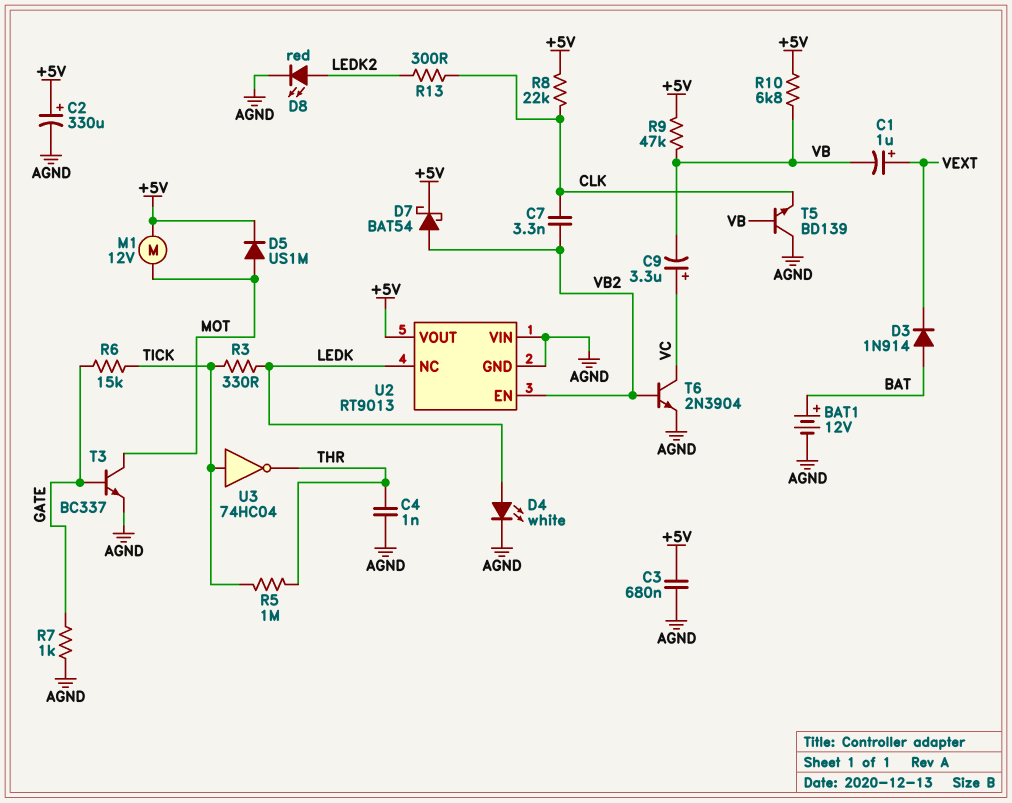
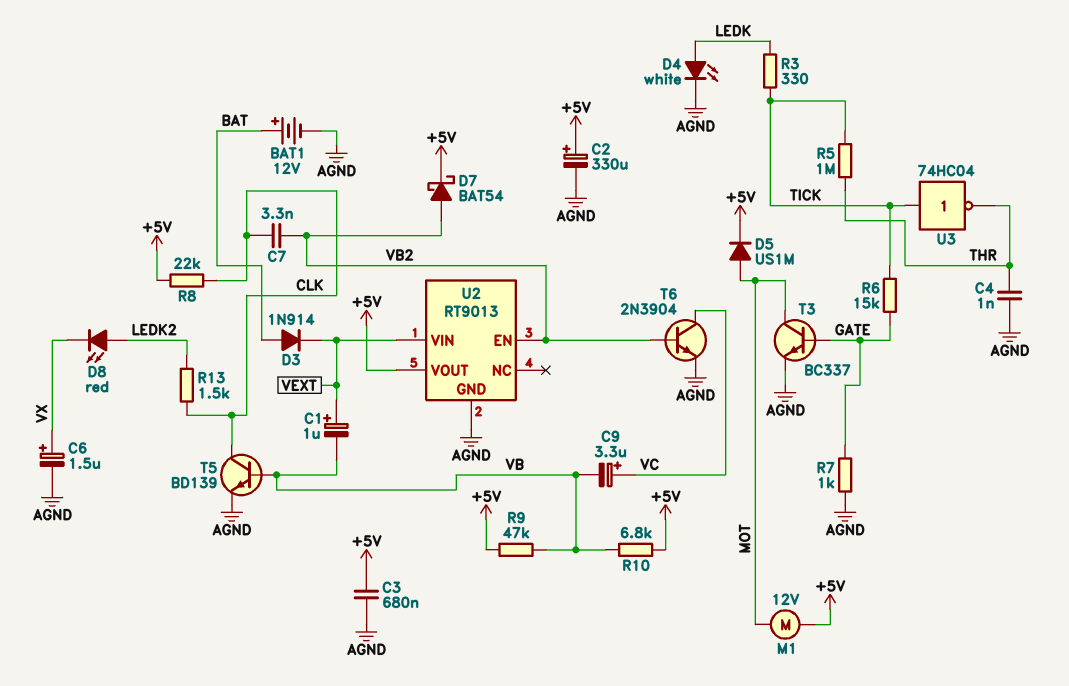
C6: none -> 1.5uF (plus VX, minus AGND)
D8: LED red (A LEDK2, K AGND) -> LED red (A LEDK2, K VX)
R13: 300 (CLK, LEDK2) -> 1.5k (CLK, LEDK2)
T5: NPN BD139 (B VB, C AGND, E CLK) -> NPN BD139 (B VB, C CLK, E AGND)
U2 pin NC: LEDK -> none
U2 pin VIN: AGND -> VEXT

